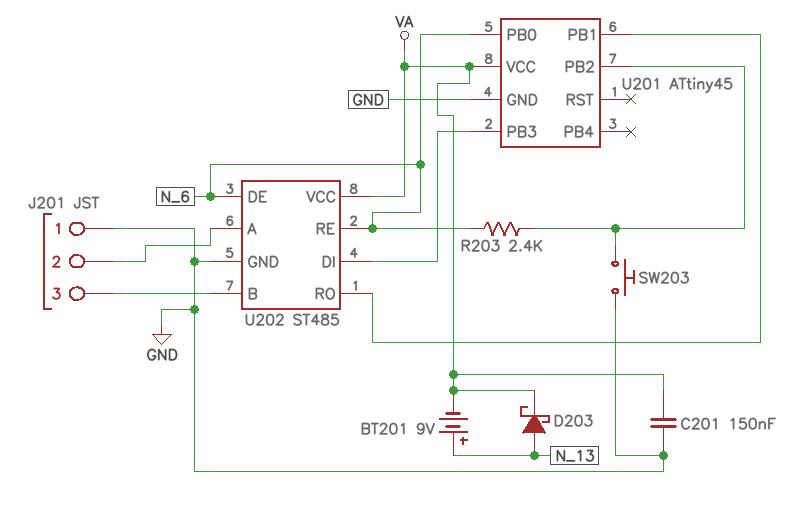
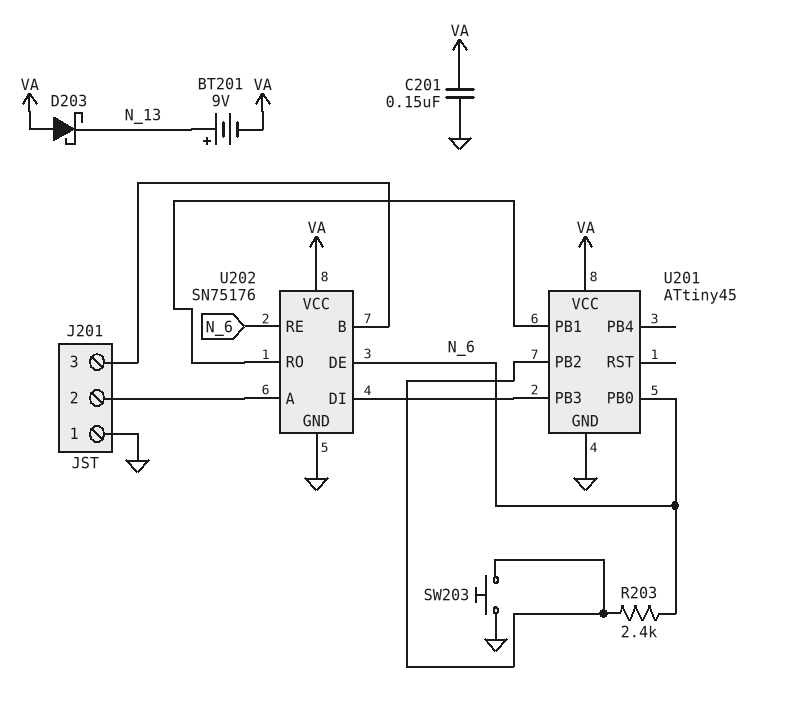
D203: schottky (A N_13, K VA) -> schottky (A VA, K N_13)
U202: ST485 -> SN75176

